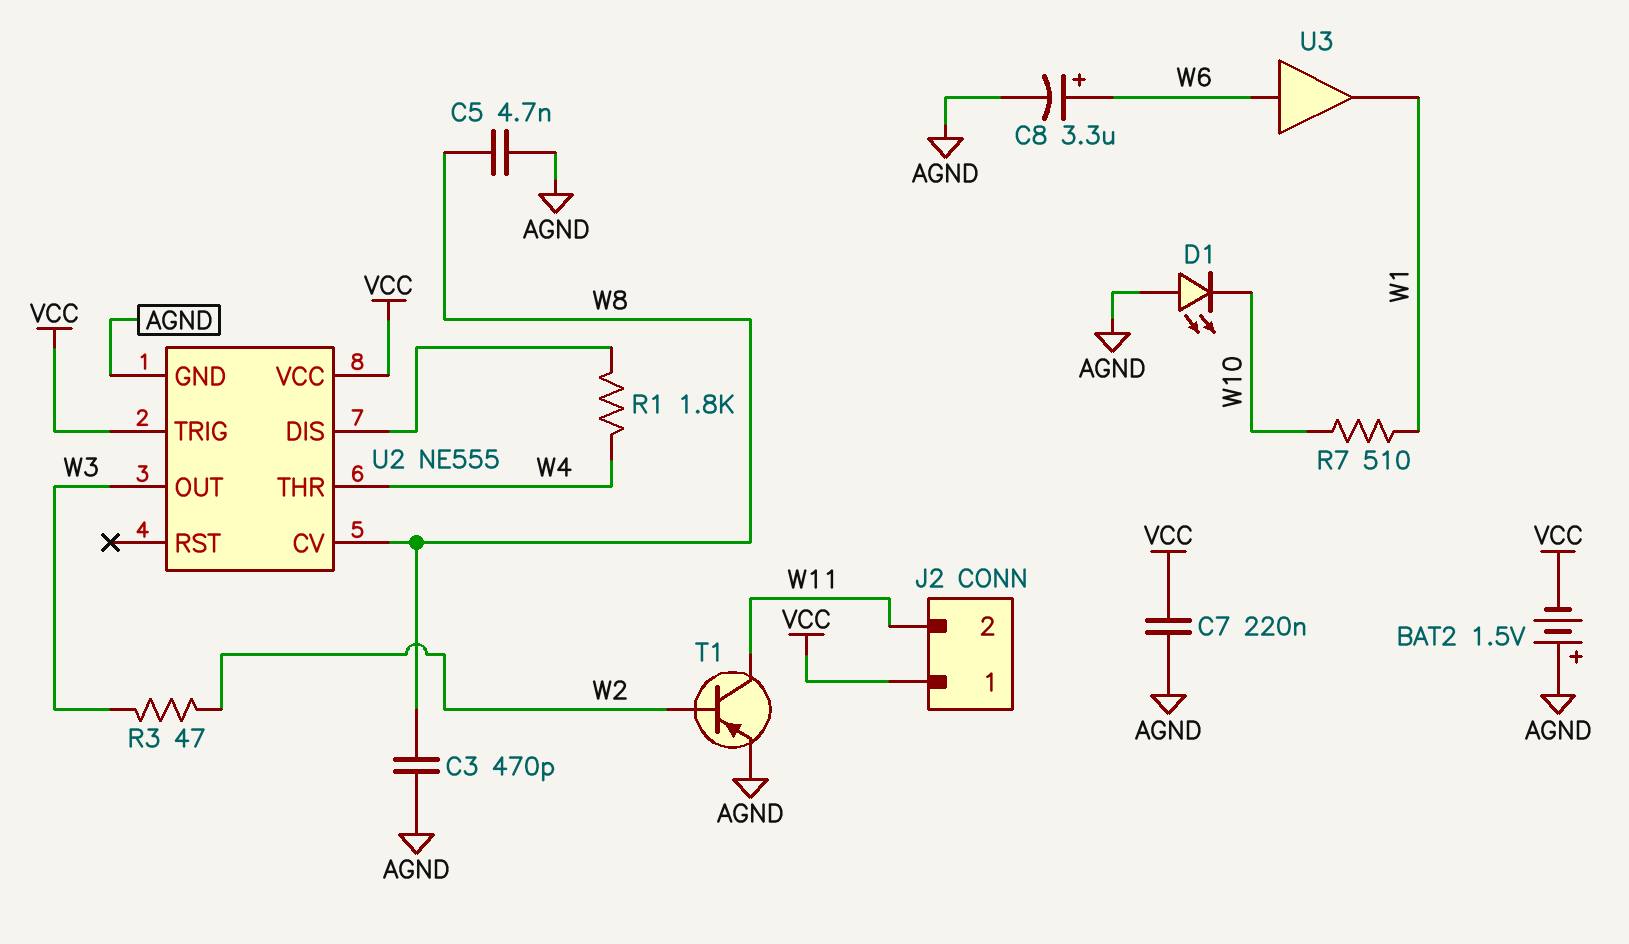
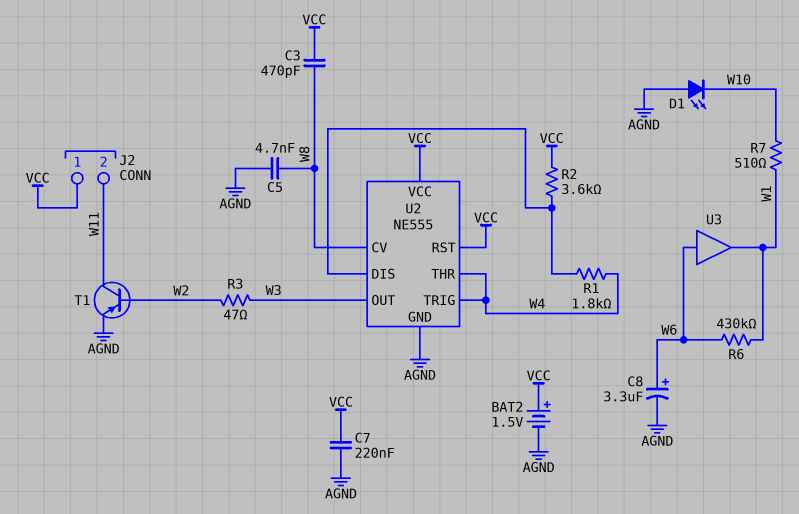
BAT2: 1.5V (plus AGND, minus VCC) -> 1.5V (plus VCC, minus AGND)
C3: 470pF (AGND, W8) -> 470pF (VCC, W8)
R2: none -> 3.6k (U2/DIS, VCC)
R6: none -> 430k (W1, W6)
U2 pin RST: none -> VCC
U2 pin TRIG: VCC -> W4

